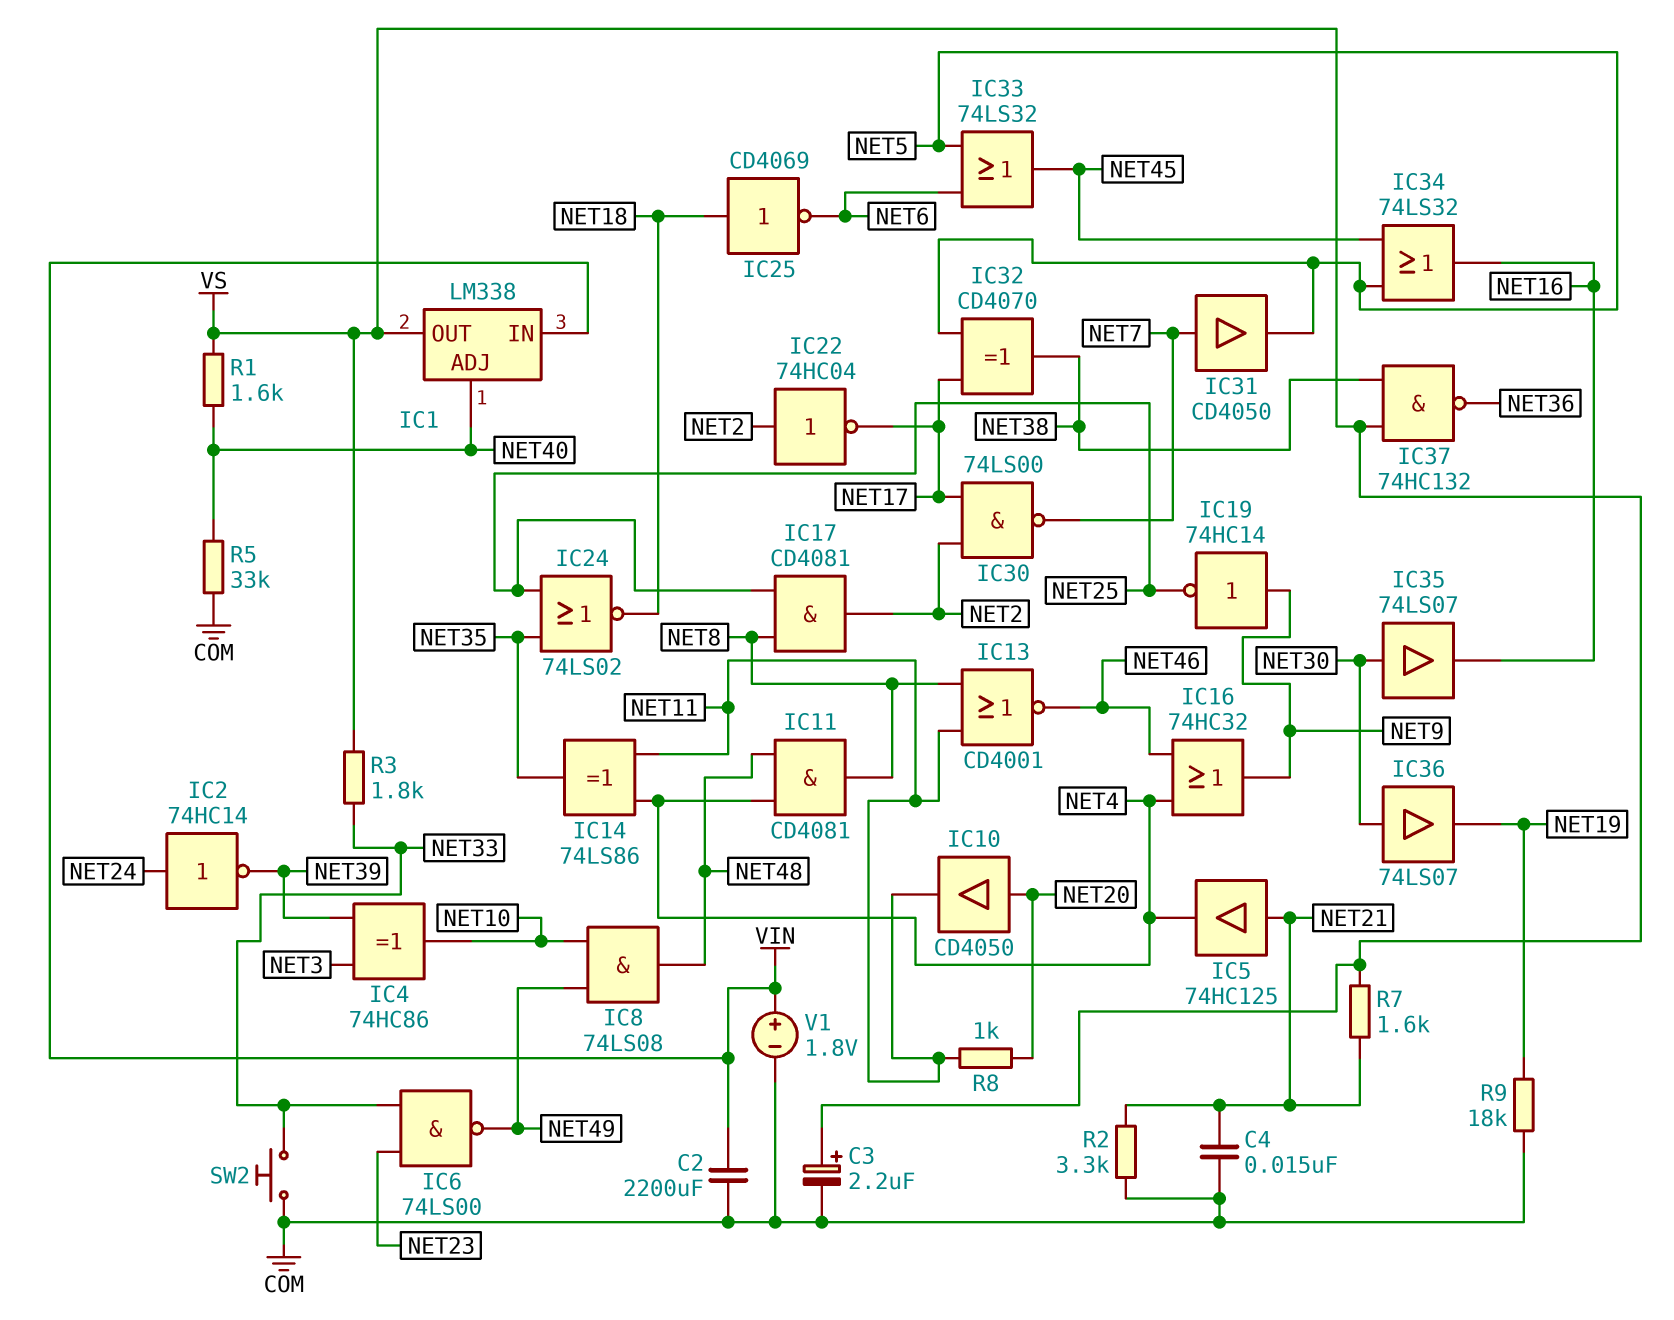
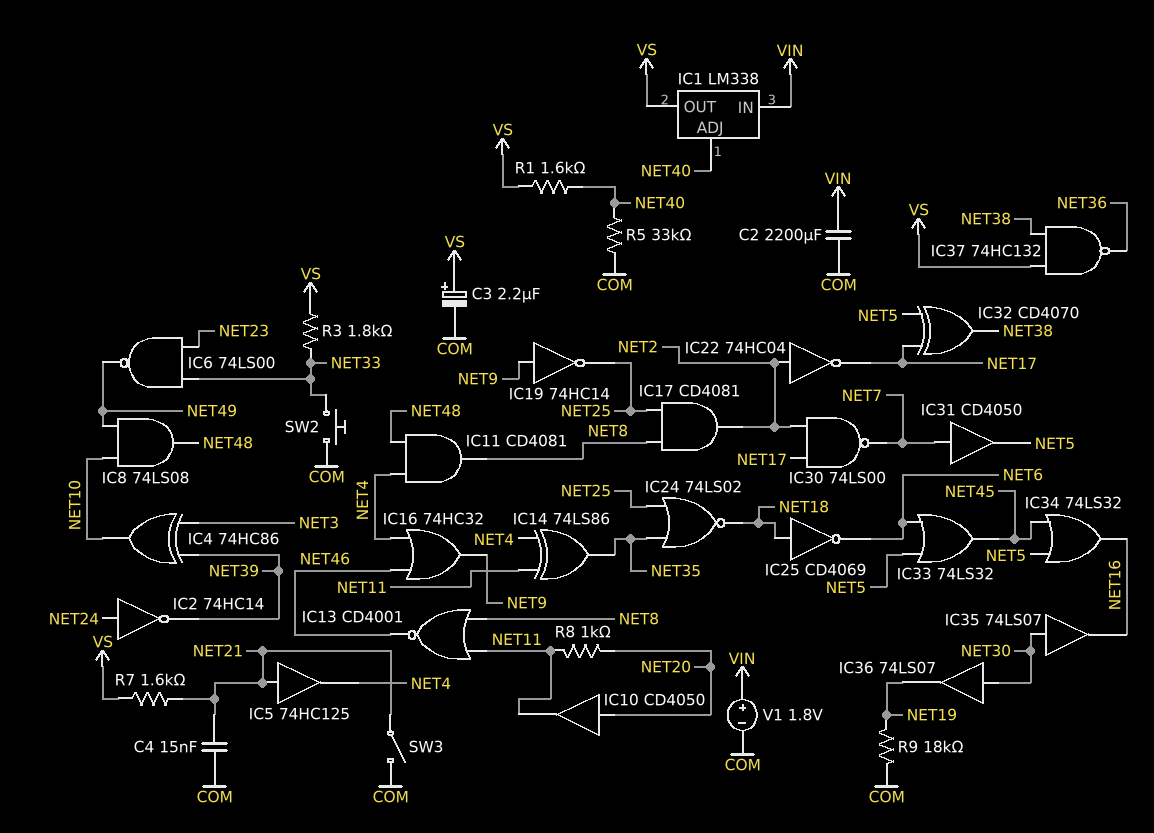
R2: 3.3k (COM, NET21) -> none
SW3: none -> switch (COM, NET21)

